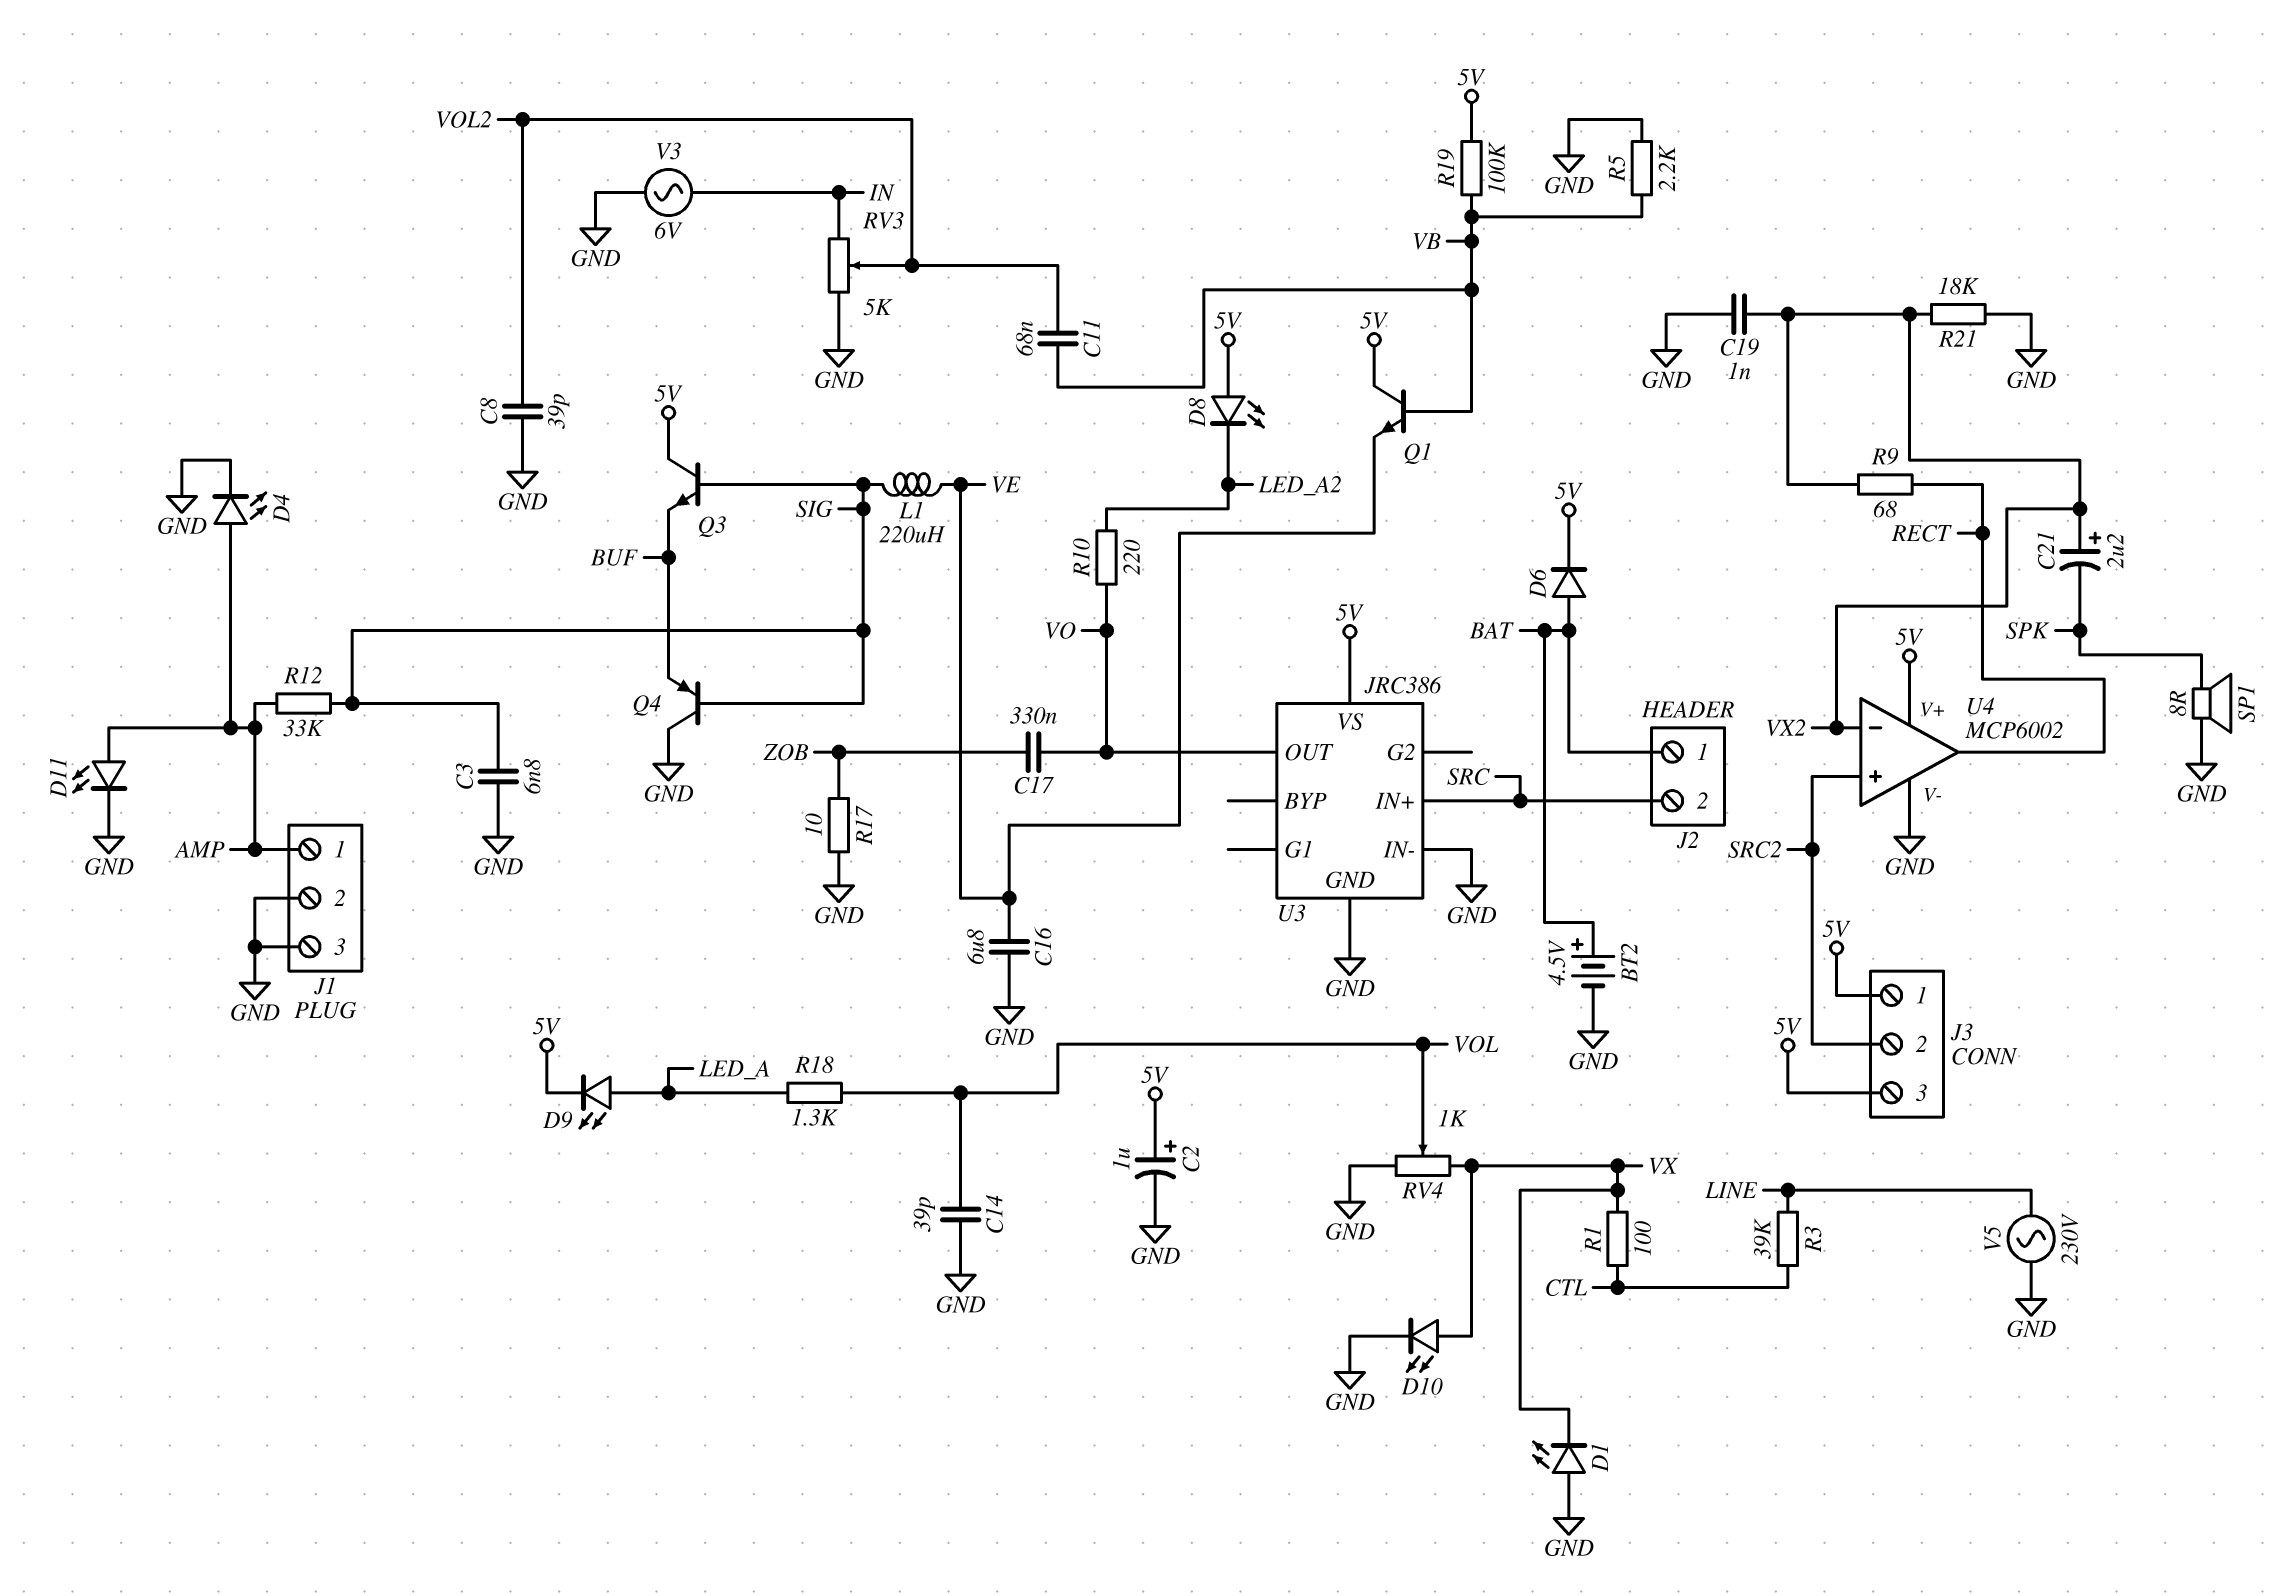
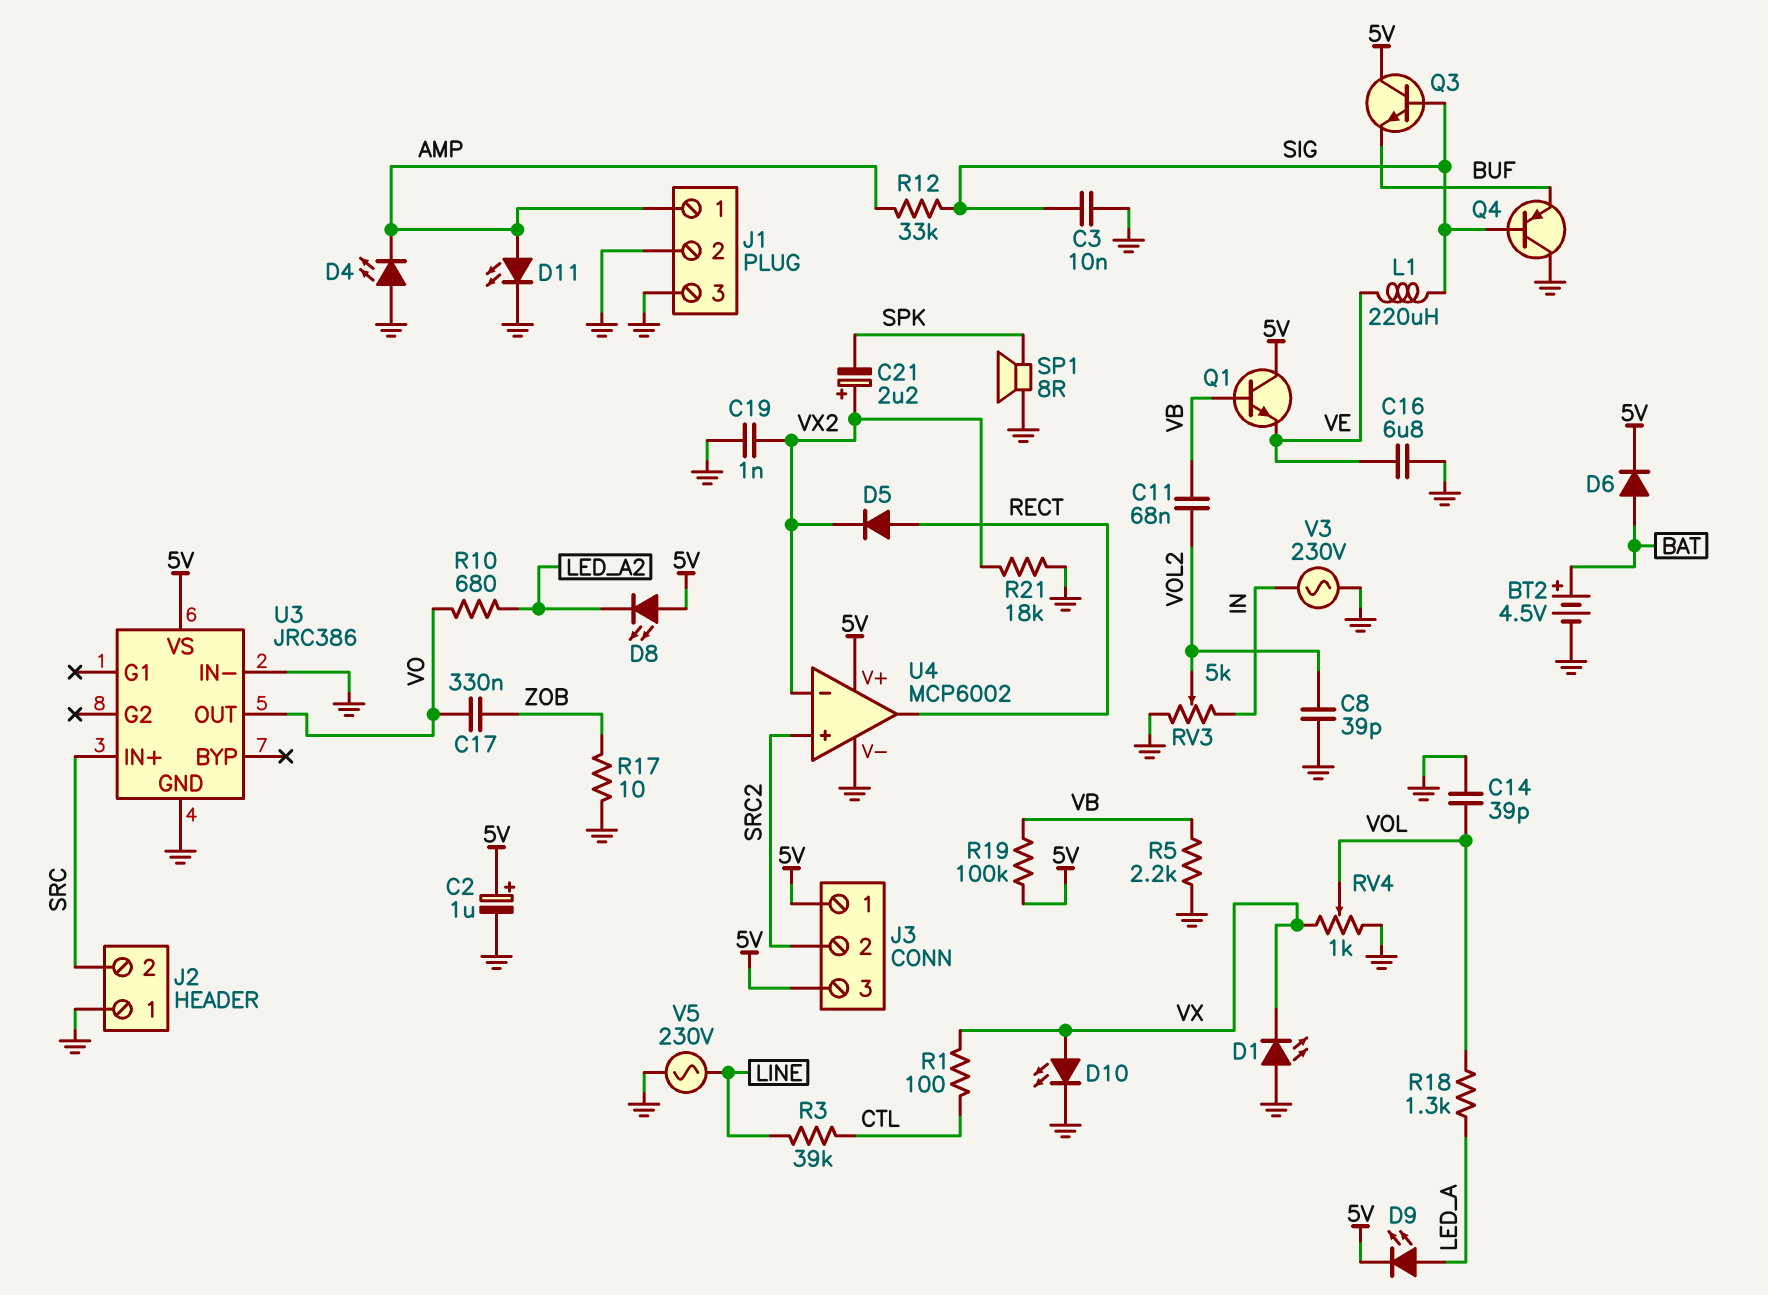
C3: 6.8nF (GND, SIG) -> 10nF (GND, SIG)
D4: LED (A AMP, K GND) -> LED (A GND, K AMP)
D5: none -> diode (A RECT, K VX2)
J2 pin 1: BAT -> GND
R9: 68 (RECT, VX2) -> none
R10: 220 (LED_A2, VO) -> 680 (LED_A2, VO)
V3: AC 6V (GND, IN) -> AC 230V (GND, IN)

